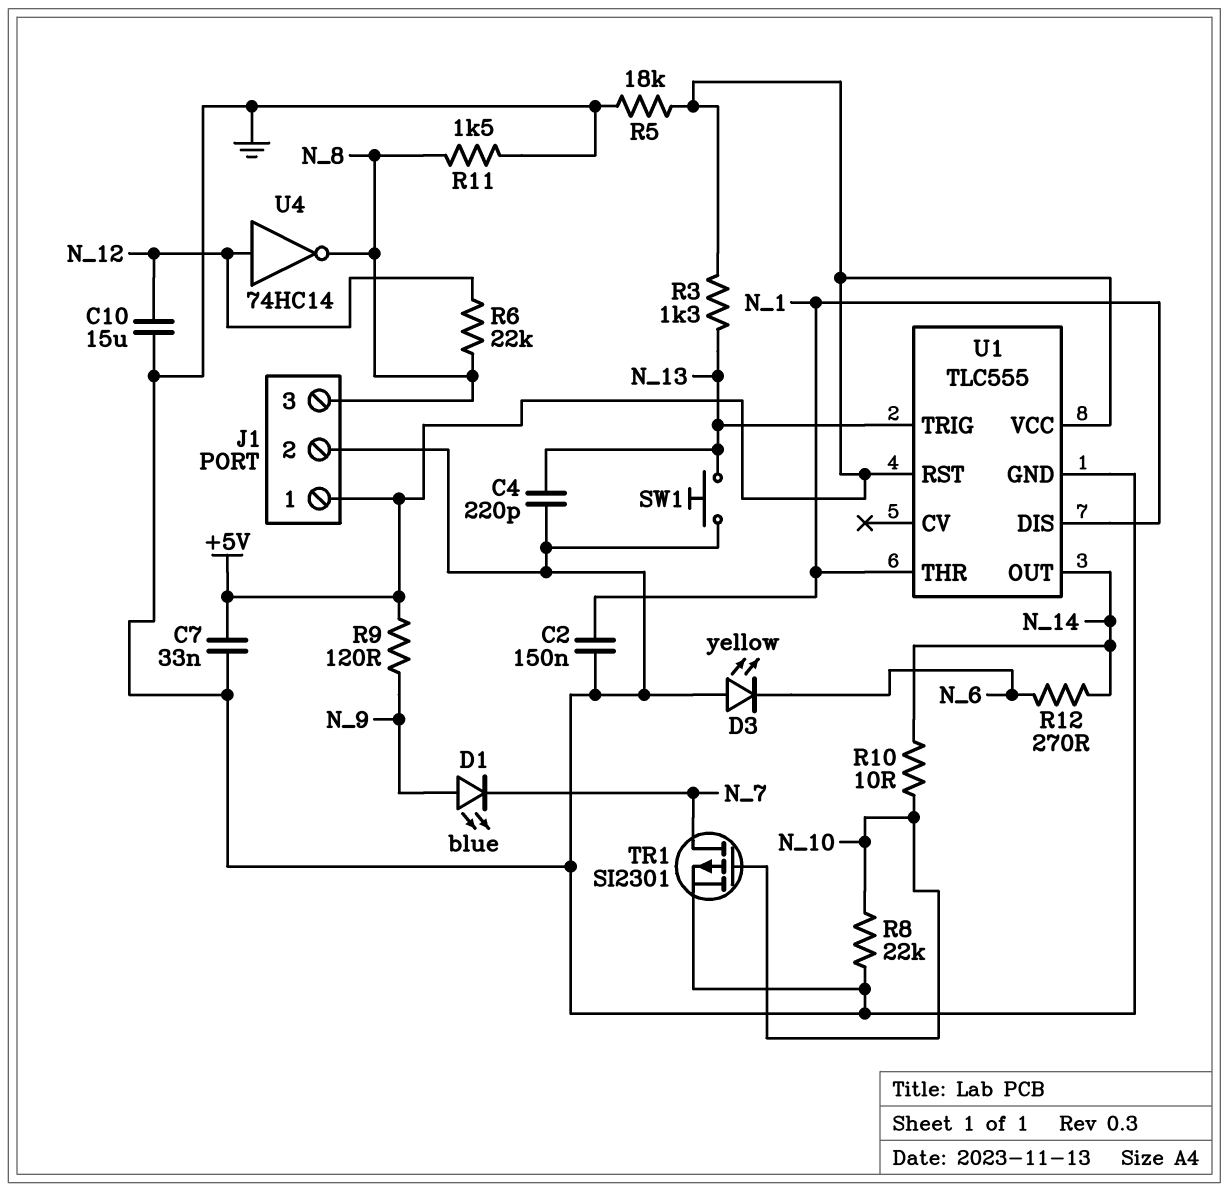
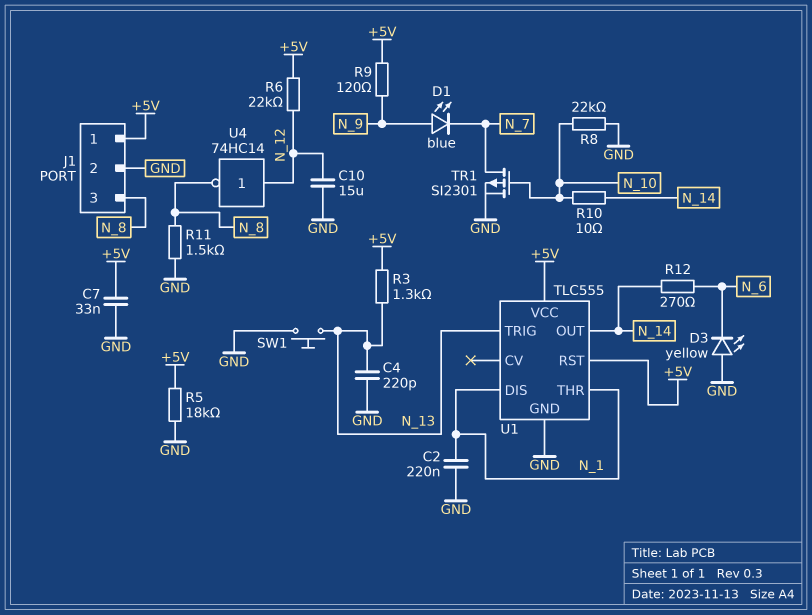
C2: 150nF (GND, N_1) -> 220nF (GND, N_1)
R6: 22k (N_8, N_12) -> 22k (+5V, N_12)

